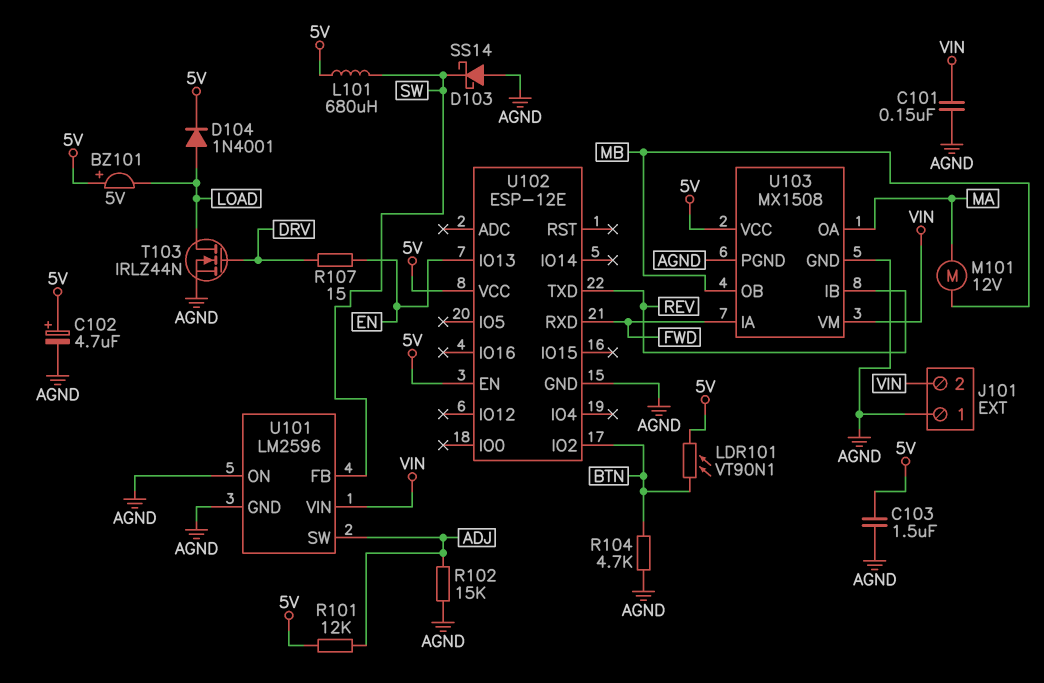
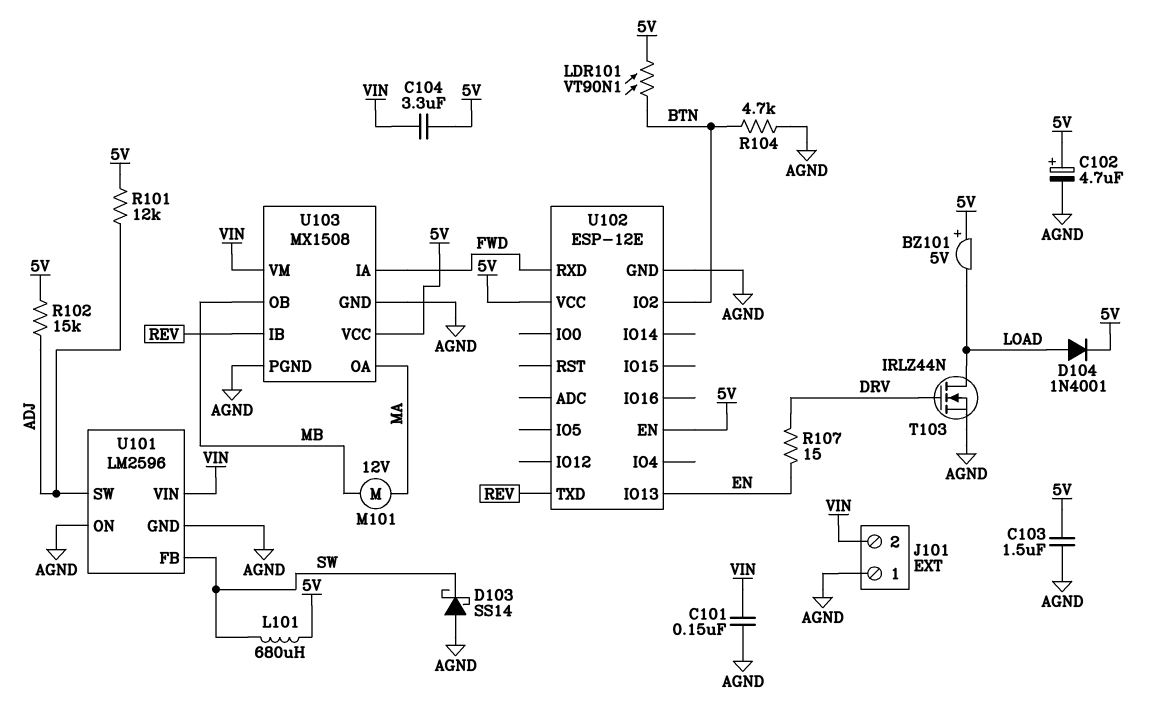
C104: none -> 3.3uF (5V, VIN)
R102: 15k (ADJ, AGND) -> 15k (5V, ADJ)

